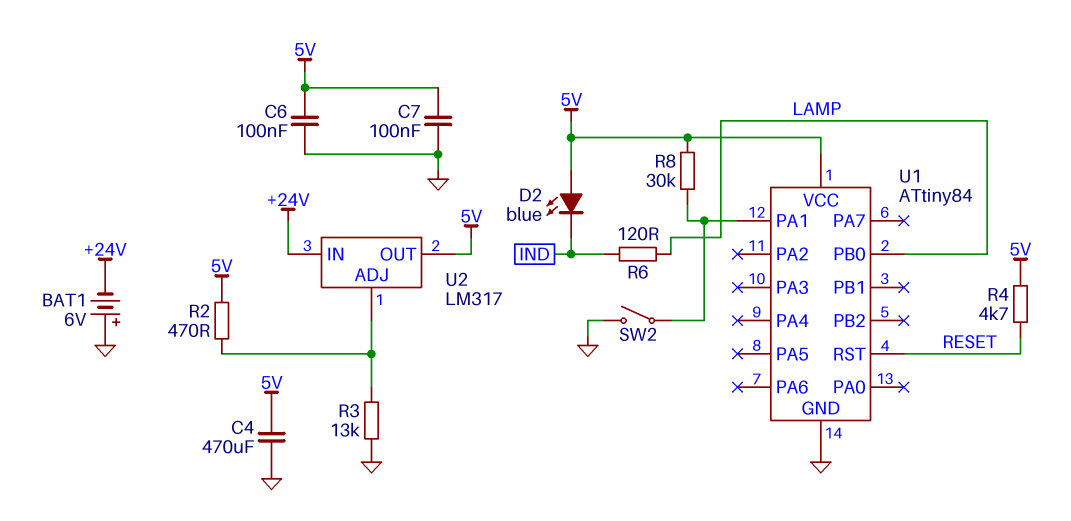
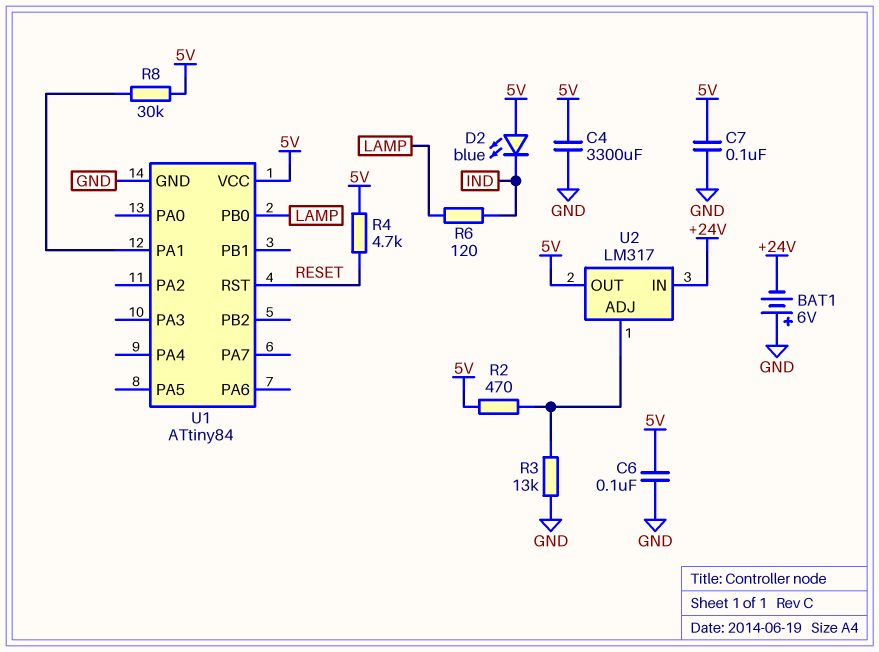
C4: 470uF (5V, GND) -> 3300uF (5V, GND)
SW2: switch (GND, U1/PA1) -> none

